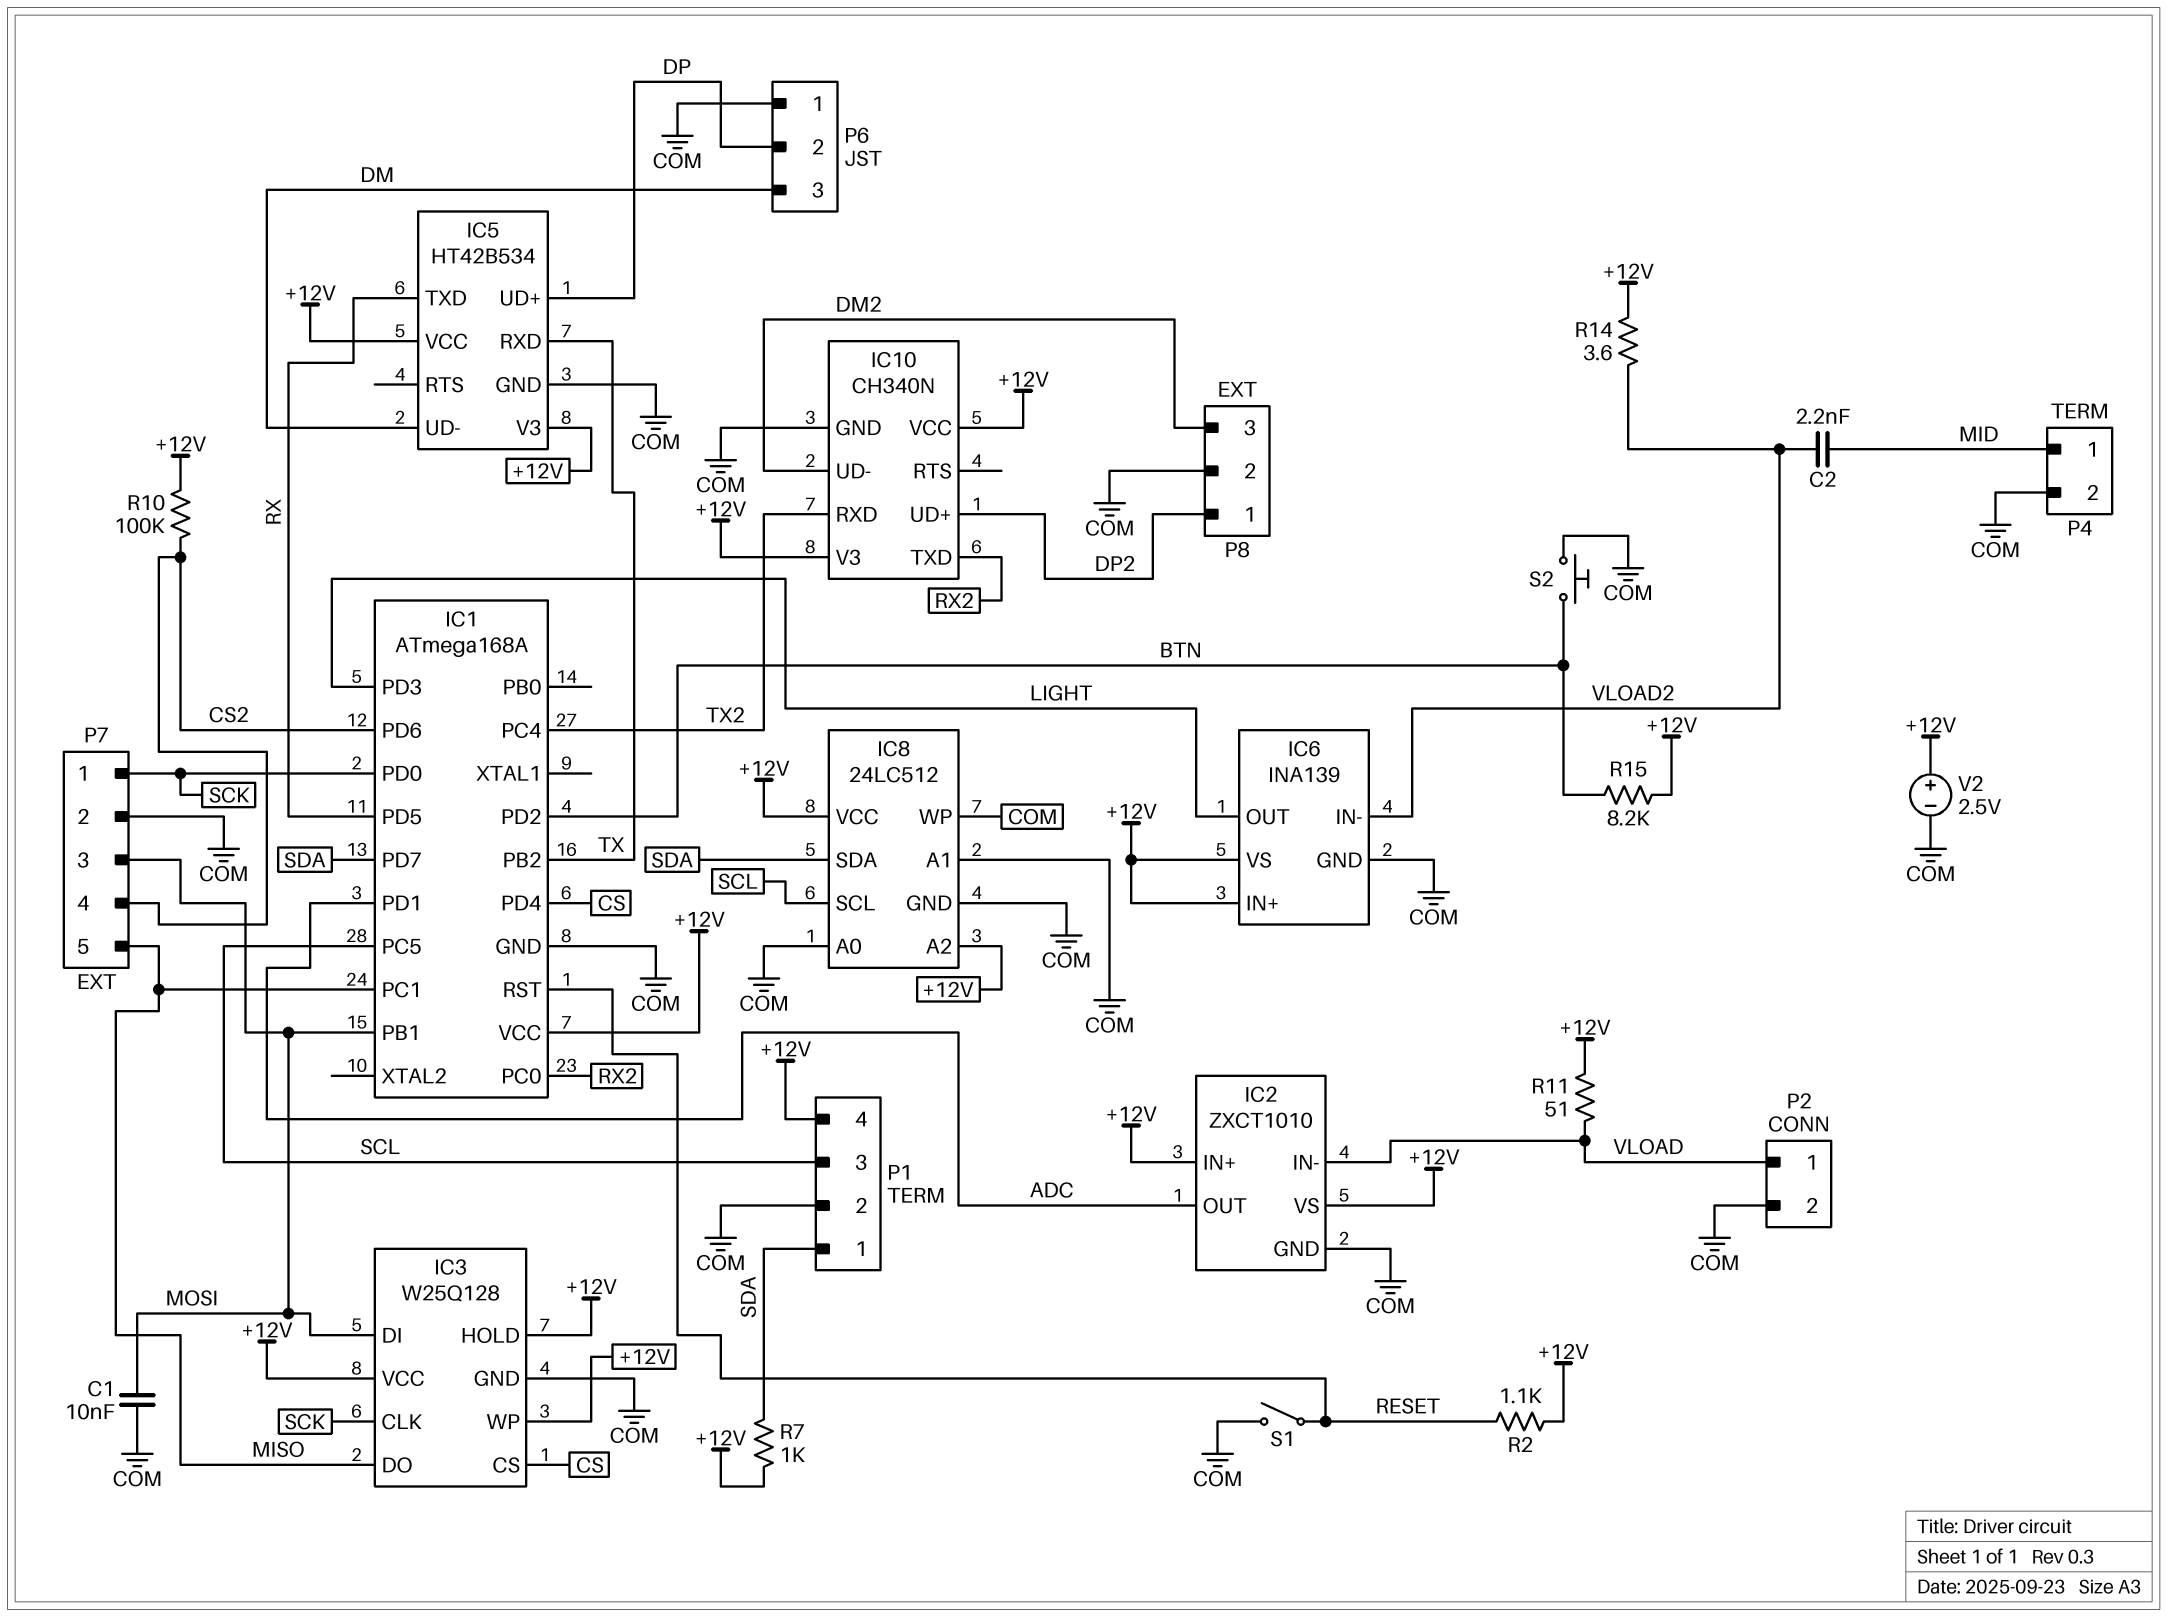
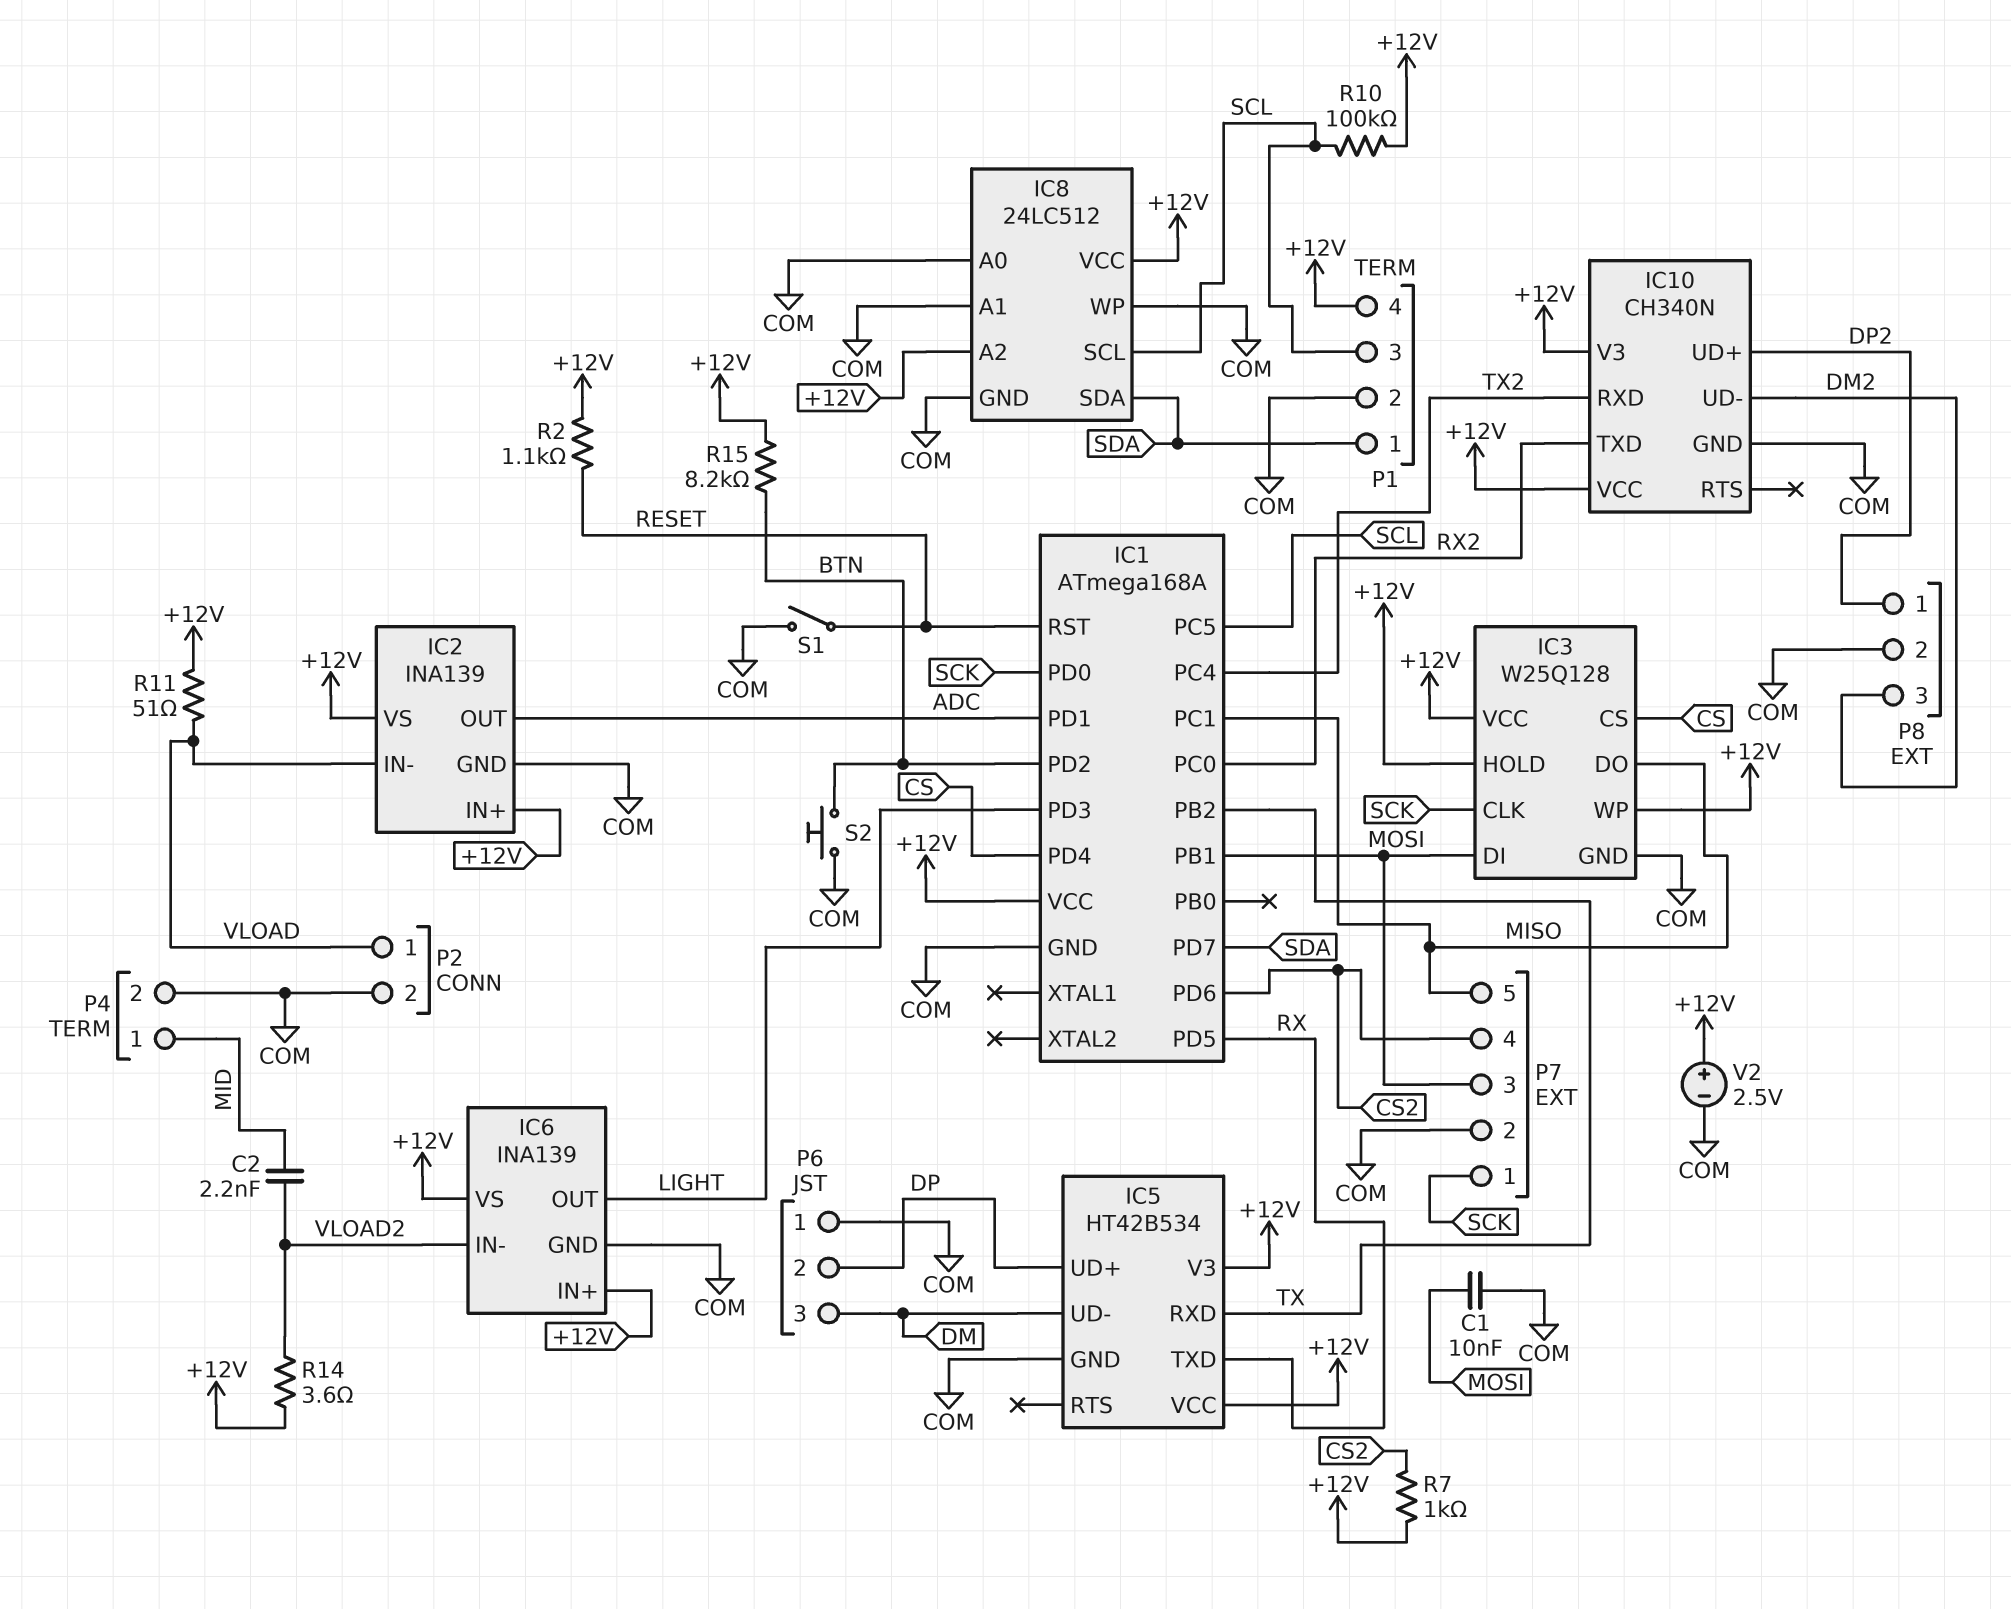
IC2: ZXCT1010 -> INA139
R7: 1k (+12V, SDA) -> 1k (+12V, CS2)
R10: 100k (+12V, CS2) -> 100k (+12V, SCL)

